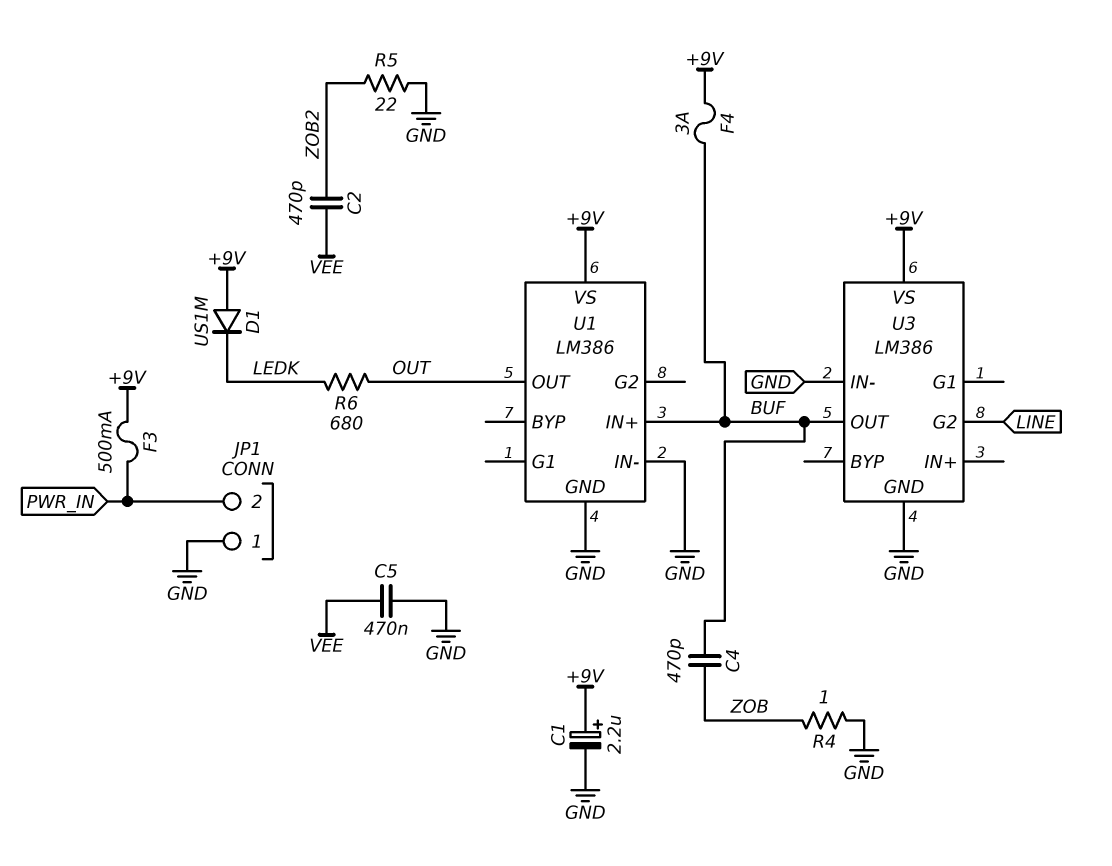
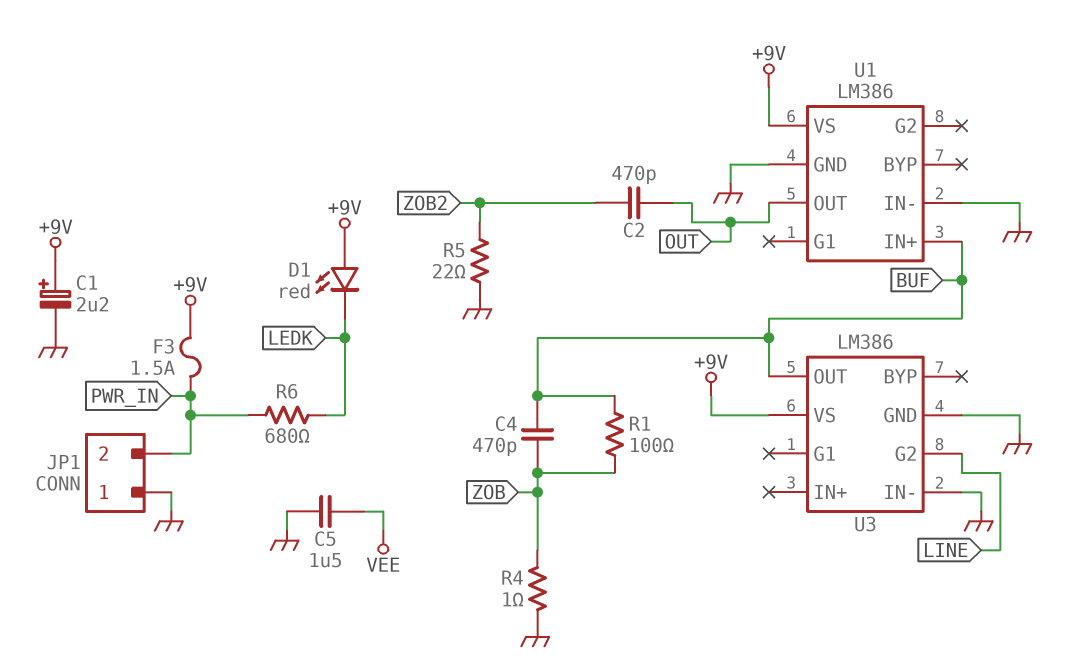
C2: 470pF (VEE, ZOB2) -> 470pF (OUT, ZOB2)
C5: 470nF (GND, VEE) -> 1.5uF (GND, VEE)
D1: diode US1M (A +9V, K LEDK) -> LED red (A +9V, K LEDK)
F3: 500mA (+9V, PWR_IN) -> 1.5A (+9V, PWR_IN)
F4: 3A (+9V, BUF) -> none
R1: none -> 100 (BUF, ZOB)
R6: 680 (LEDK, OUT) -> 680 (LEDK, PWR_IN)

